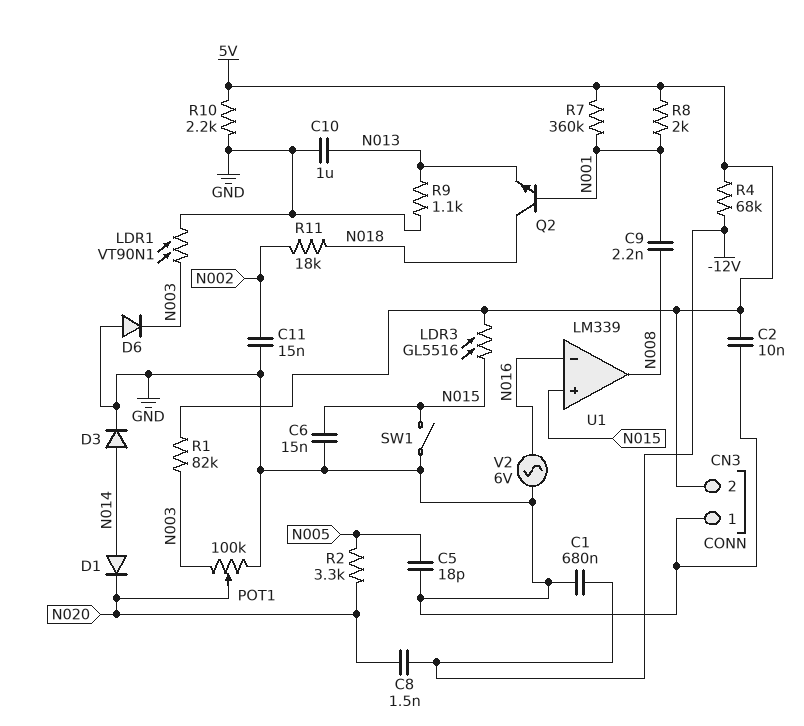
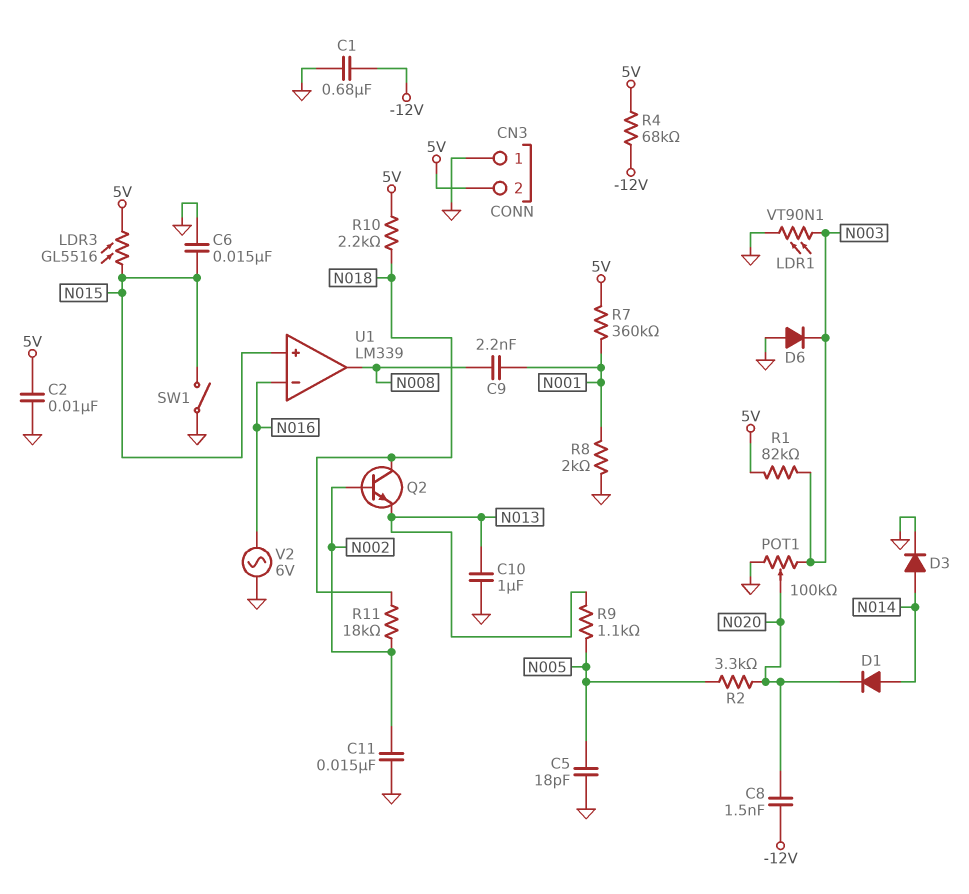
Q2: NPN (B N001, C N018, E N013) -> NPN (B N002, C N018, E N013)
R8: 2k (5V, N001) -> 2k (GND, N001)
R9: 1.1k (GND, N013) -> 1.1k (N005, N013)
R10: 2.2k (5V, GND) -> 2.2k (5V, N018)

